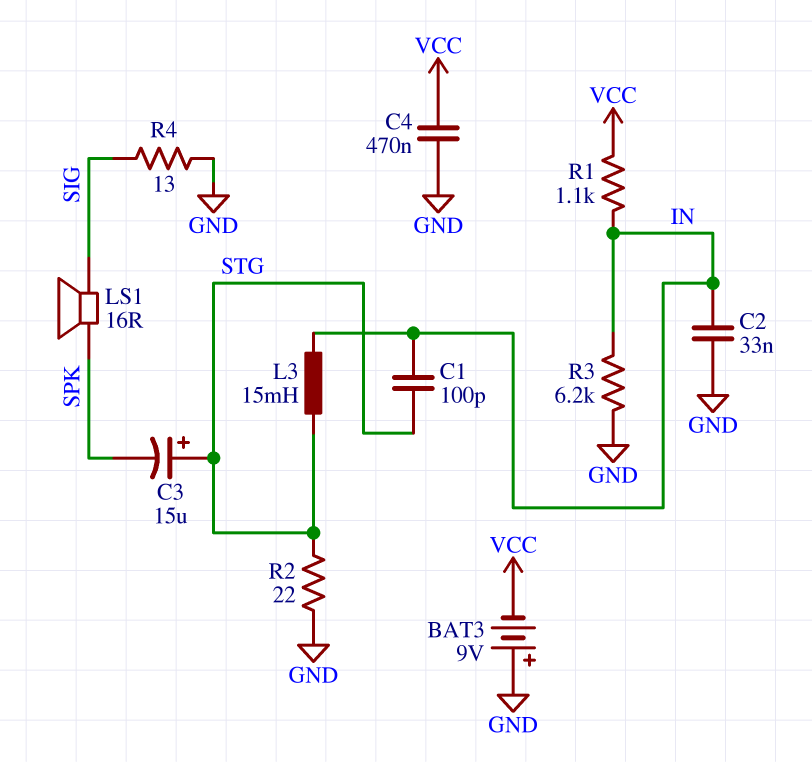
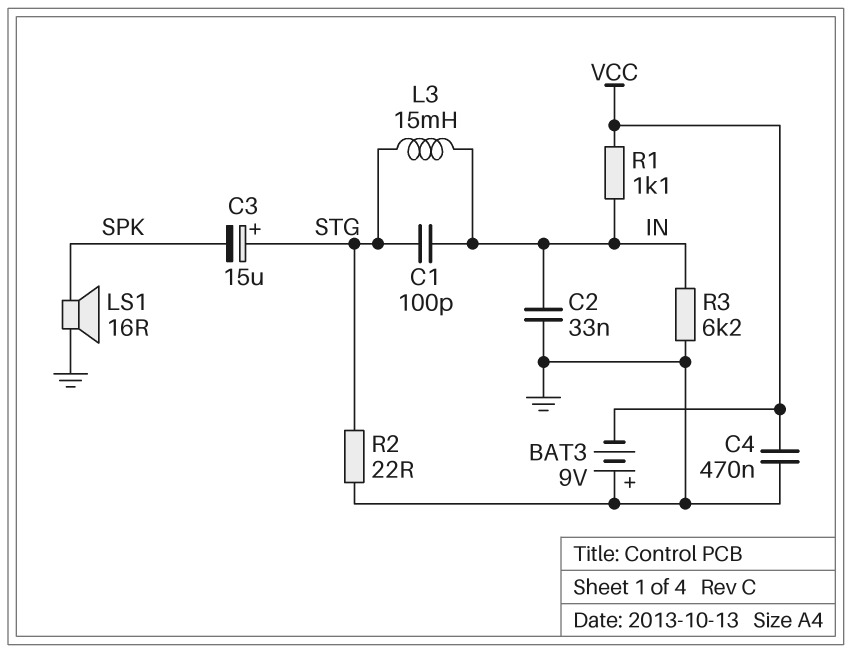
LS1: speaker 16R (SIG, SPK) -> speaker 16R (GND, SPK)
R4: 13 (GND, SIG) -> none

